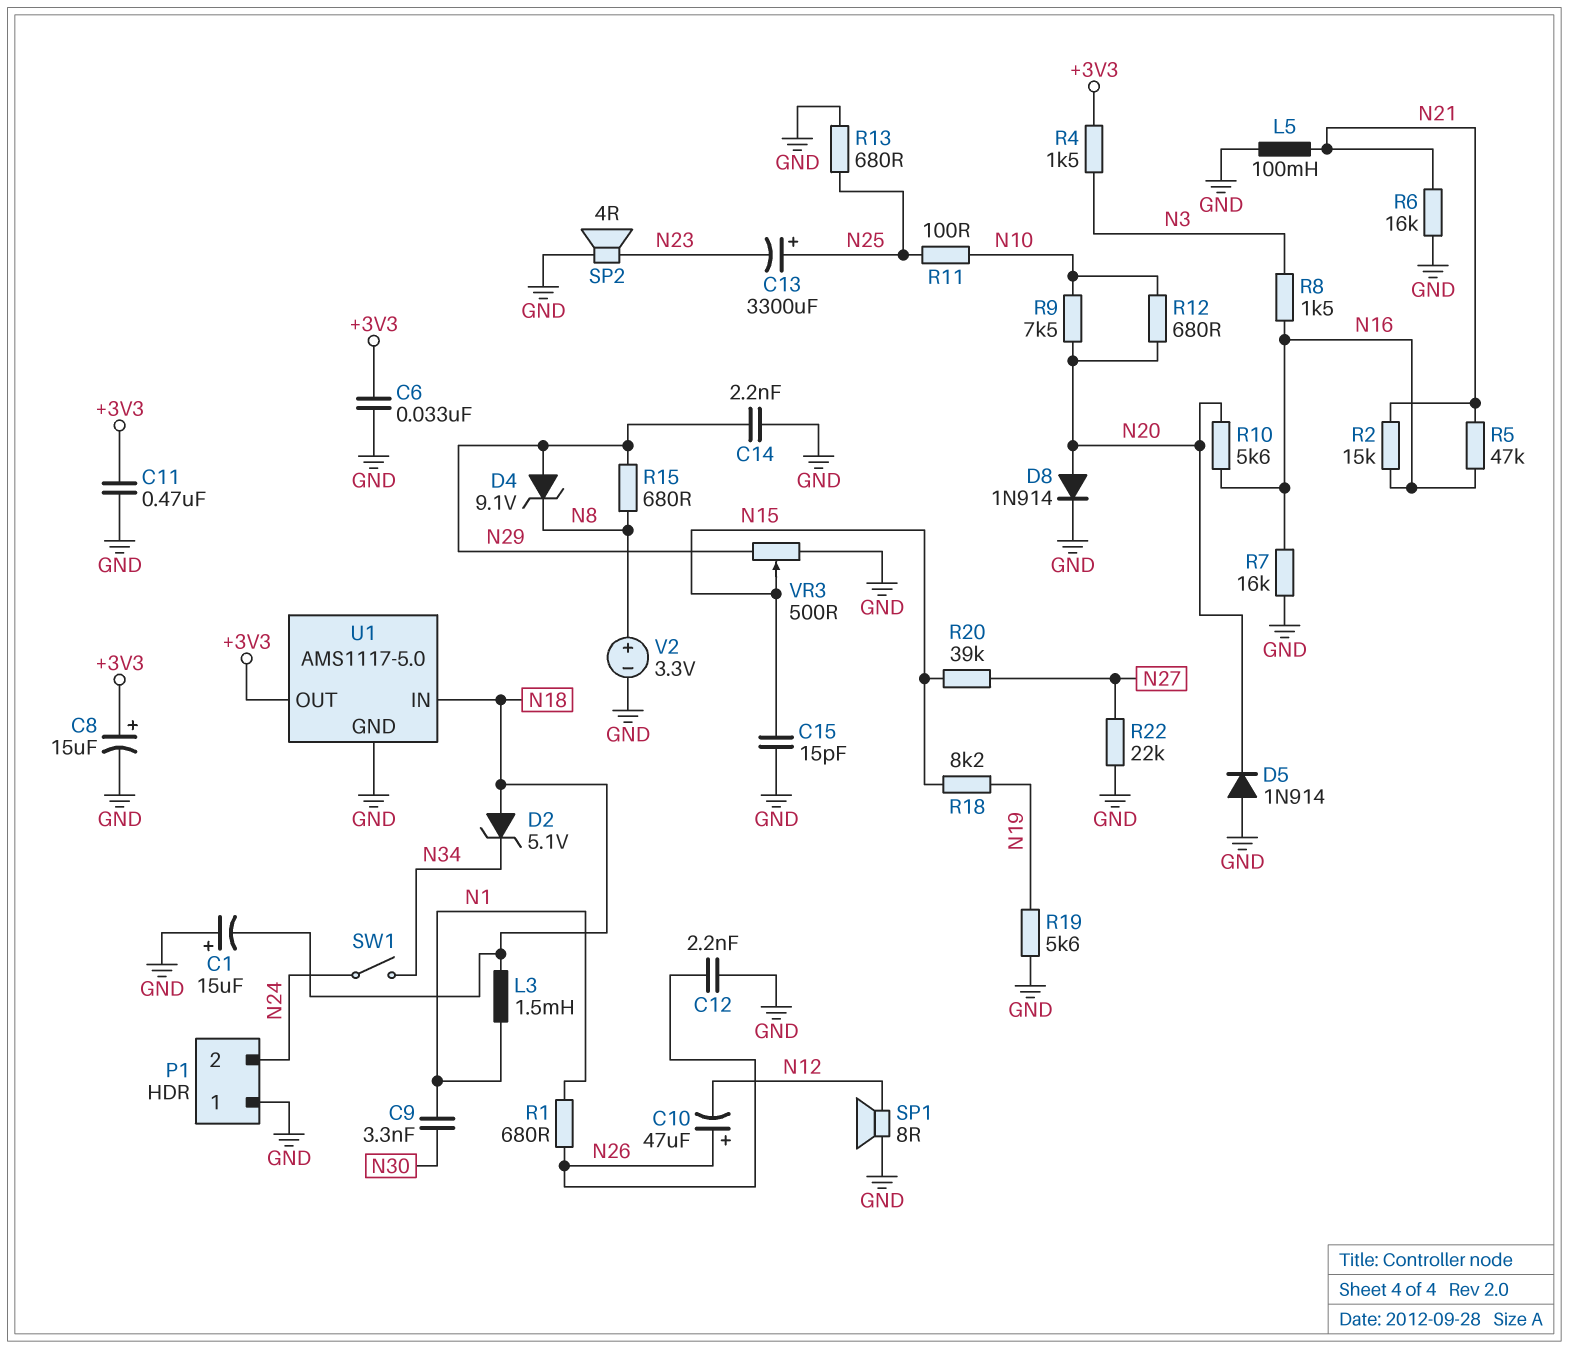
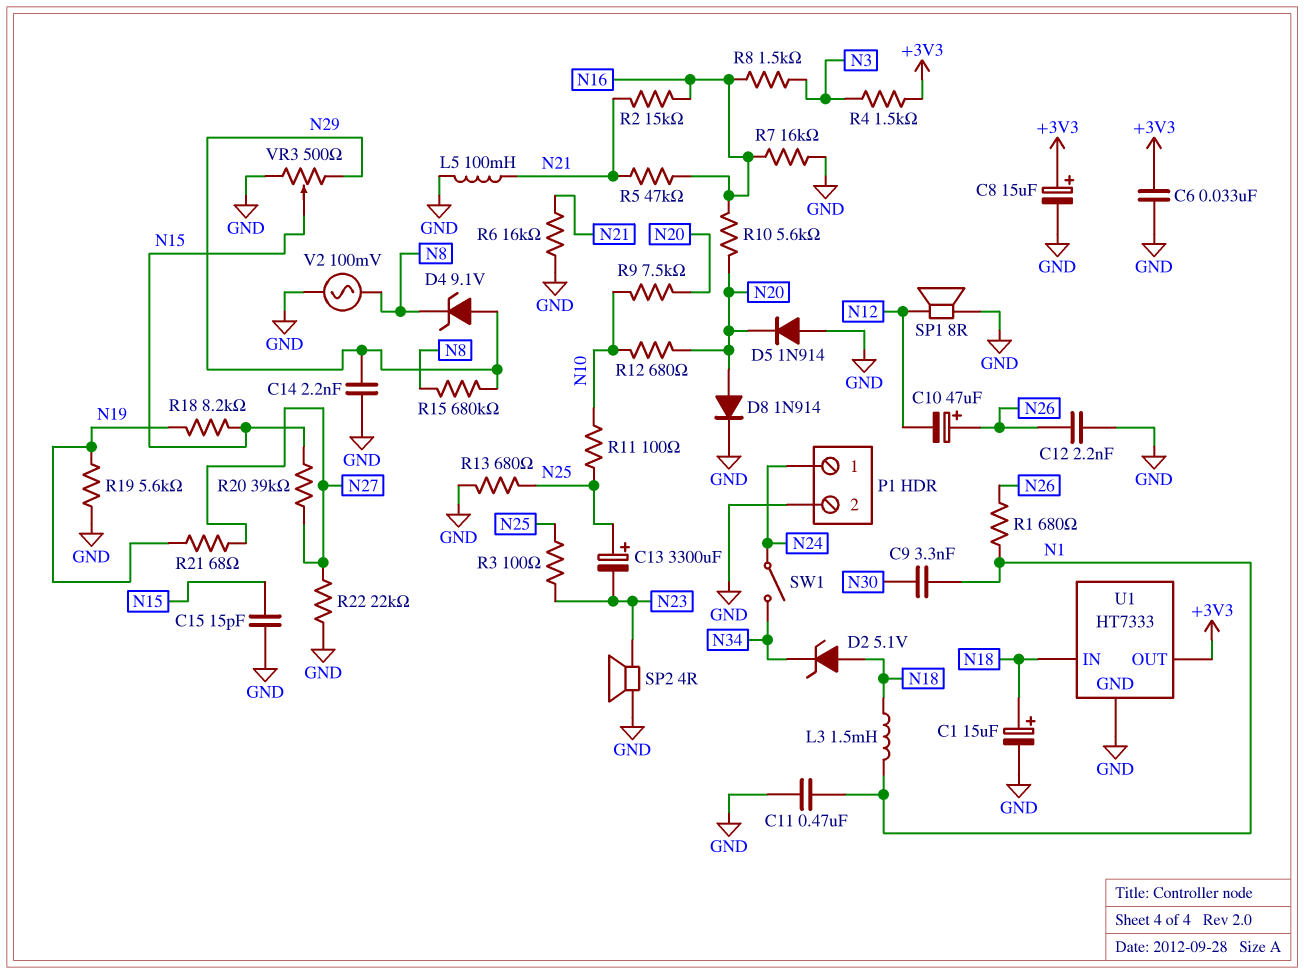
C1: 15uF (plus GND, minus N18) -> 15uF (plus N18, minus GND)
C11: 470nF (+3V3, GND) -> 470nF (GND, N1)
P1 pin 1: GND -> N24
P1 pin 2: N24 -> GND
R3: none -> 100 (N23, N25)
R15: 680 (N8, N29) -> 680k (N8, N29)
R21: none -> 68 (N19, N27)
U1: AMS1117-5.0 -> HT7333
V2: 3.3V (plus N8, minus GND) -> AC 100mV (GND, N8)

